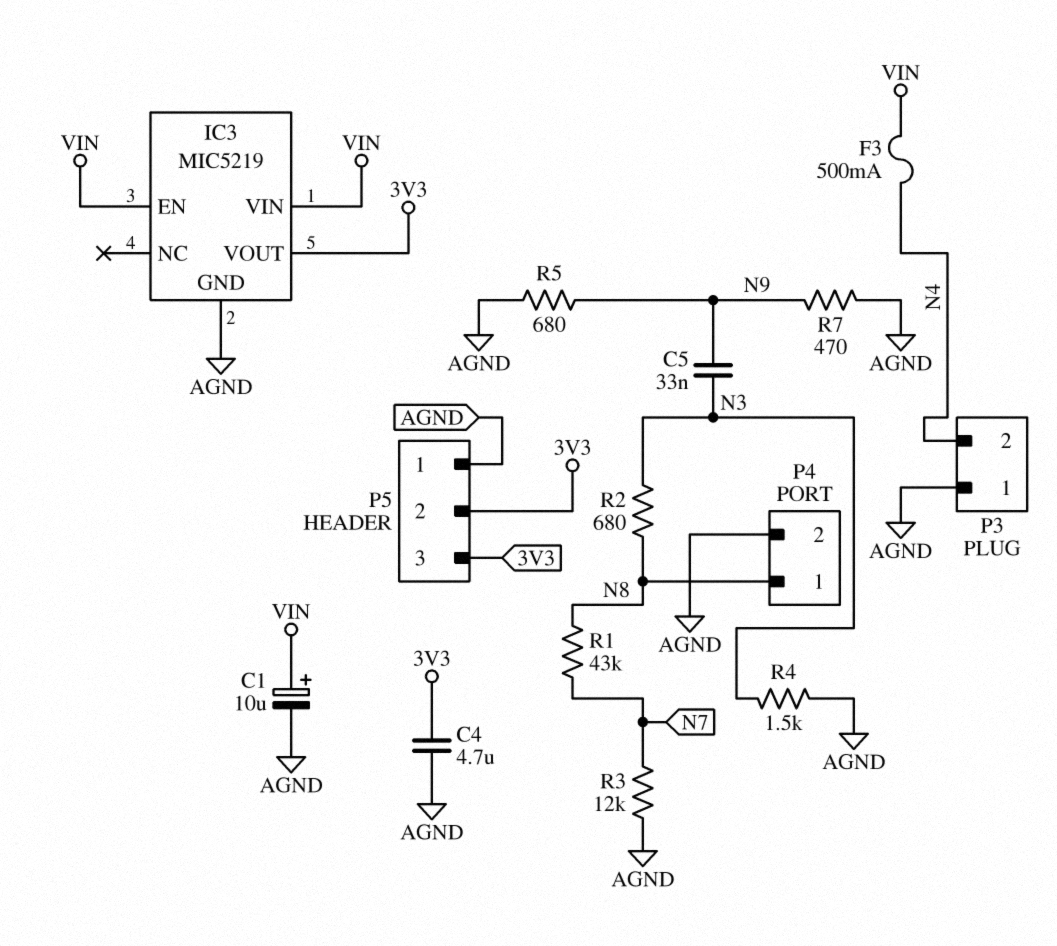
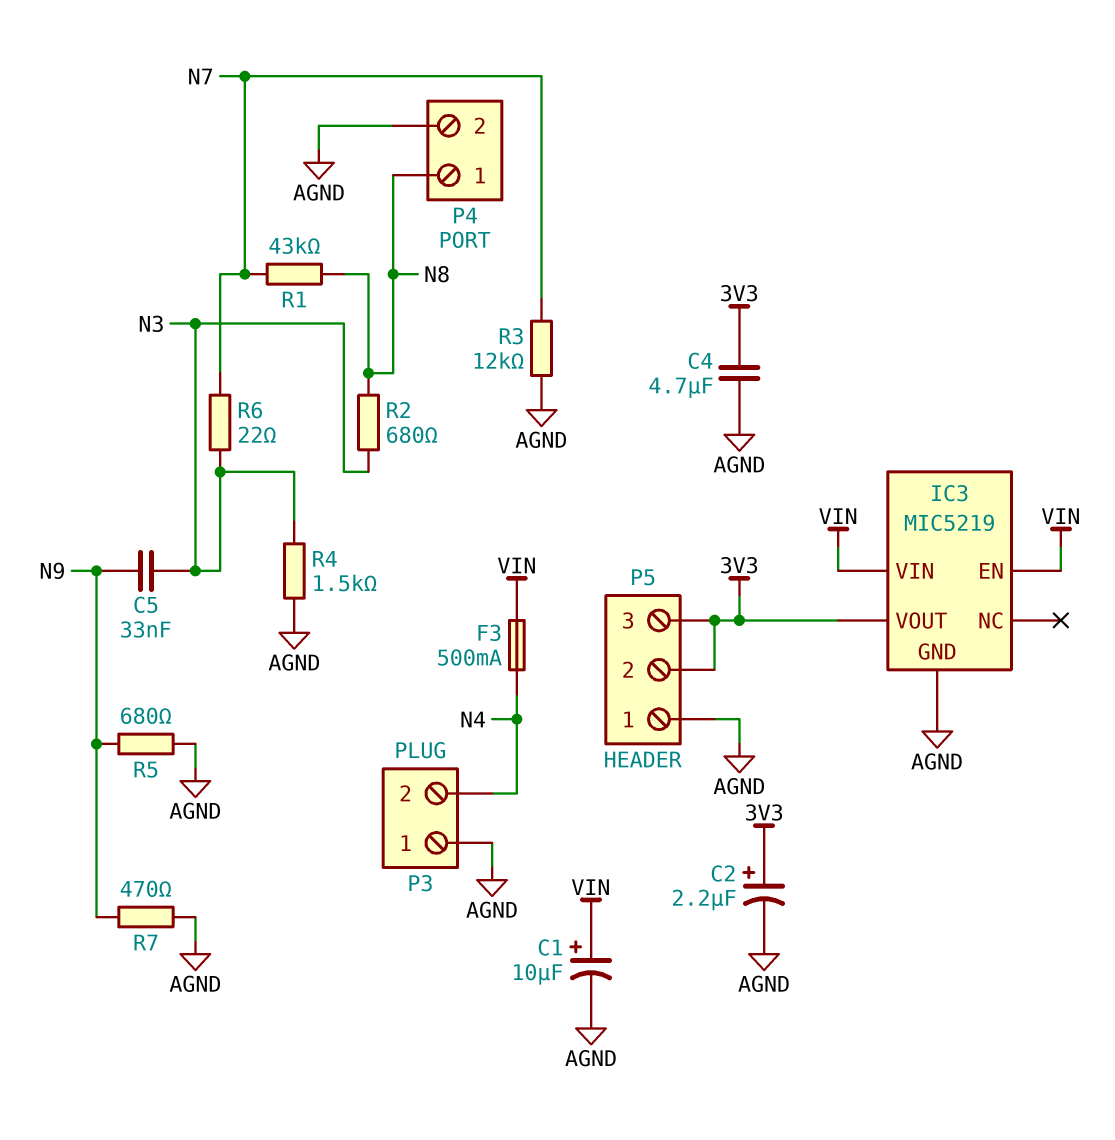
C2: none -> 2.2uF (plus 3V3, minus AGND)
R6: none -> 22 (N3, N7)

